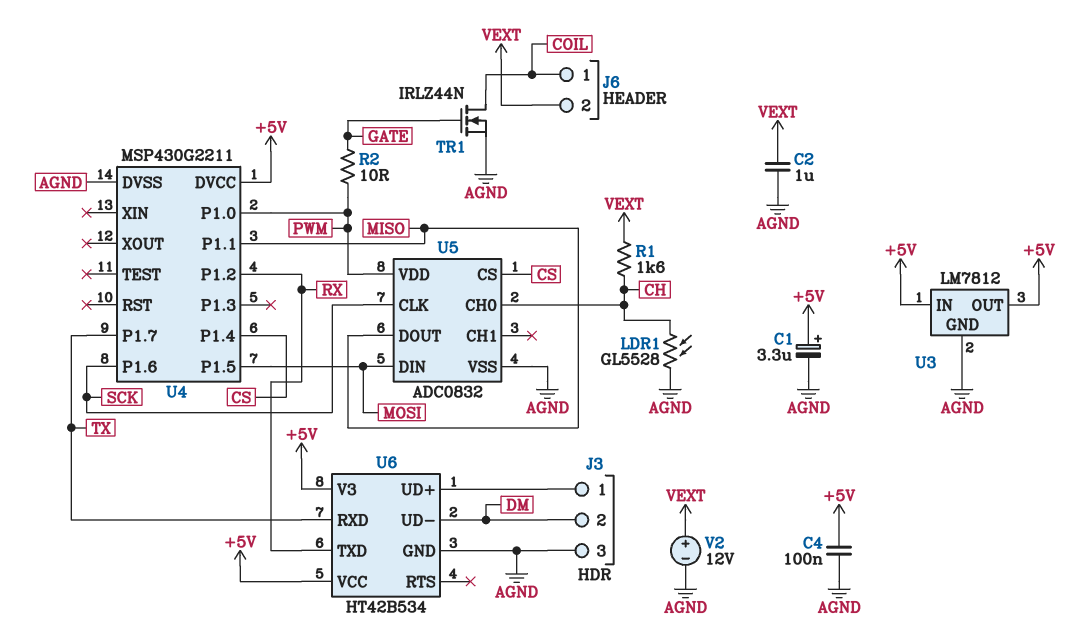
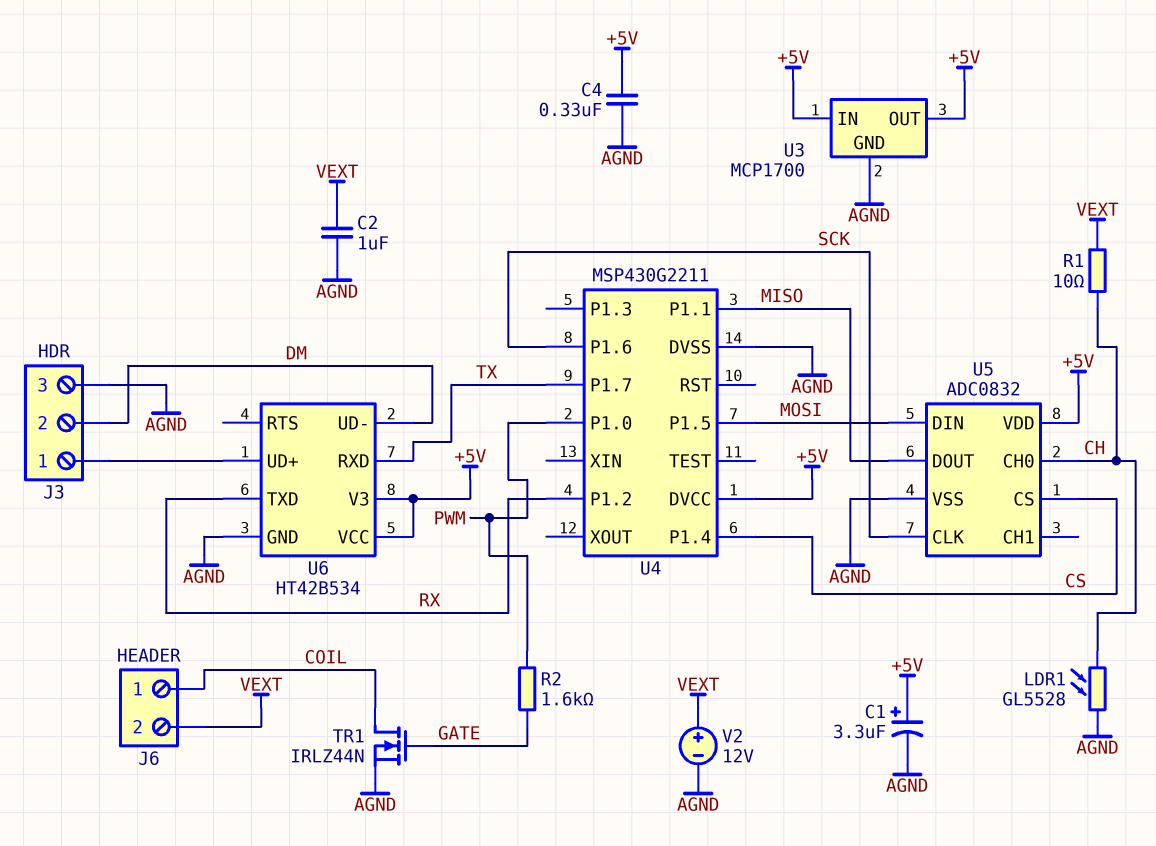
C4: 100nF (+5V, AGND) -> 330nF (+5V, AGND)
R1: 1.6k (CH, VEXT) -> 10 (CH, VEXT)
R2: 10 (GATE, PWM) -> 1.6k (GATE, PWM)
U3: LM7812 -> MCP1700
U5 pin VDD: PWM -> +5V

